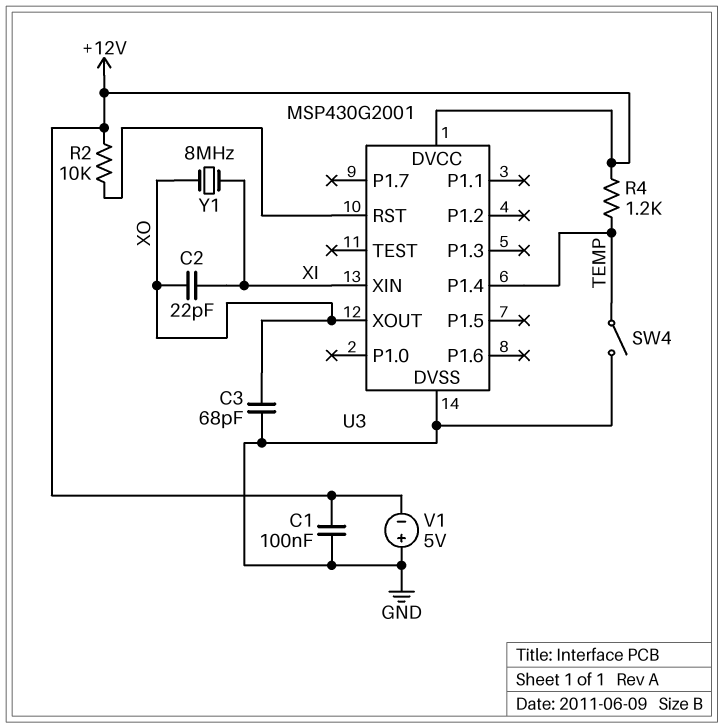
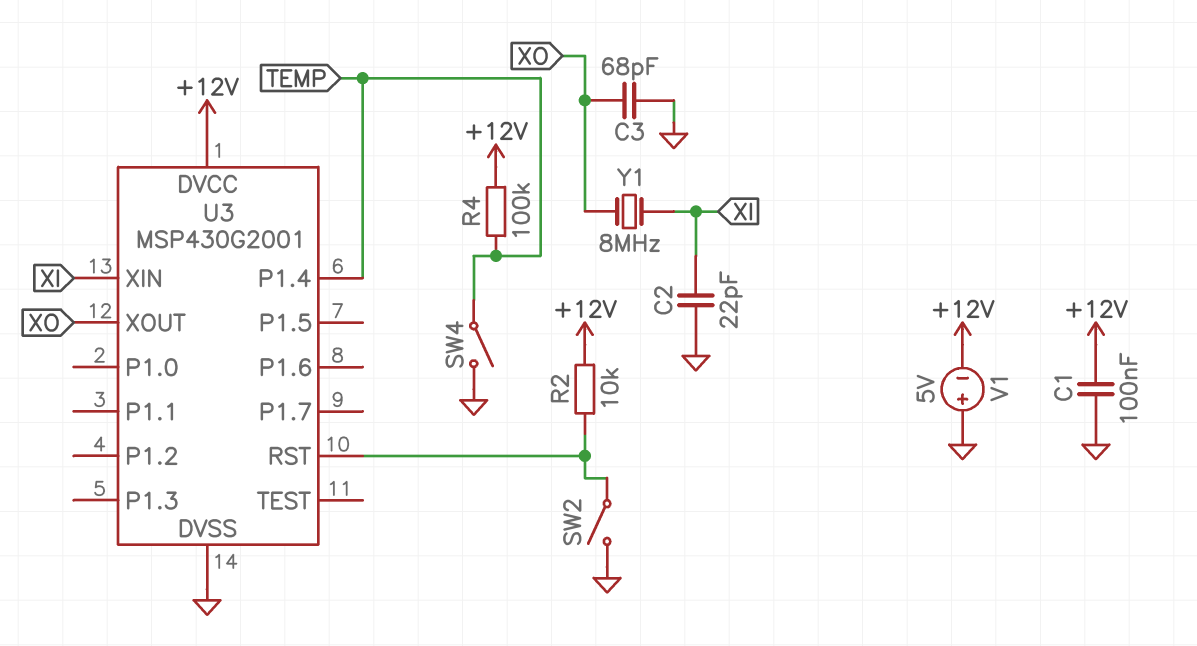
C2: 22pF (XI, XO) -> 22pF (GND, XI)
R4: 1.2k (+12V, TEMP) -> 100k (+12V, TEMP)
SW2: none -> switch (GND, U3/RST)

